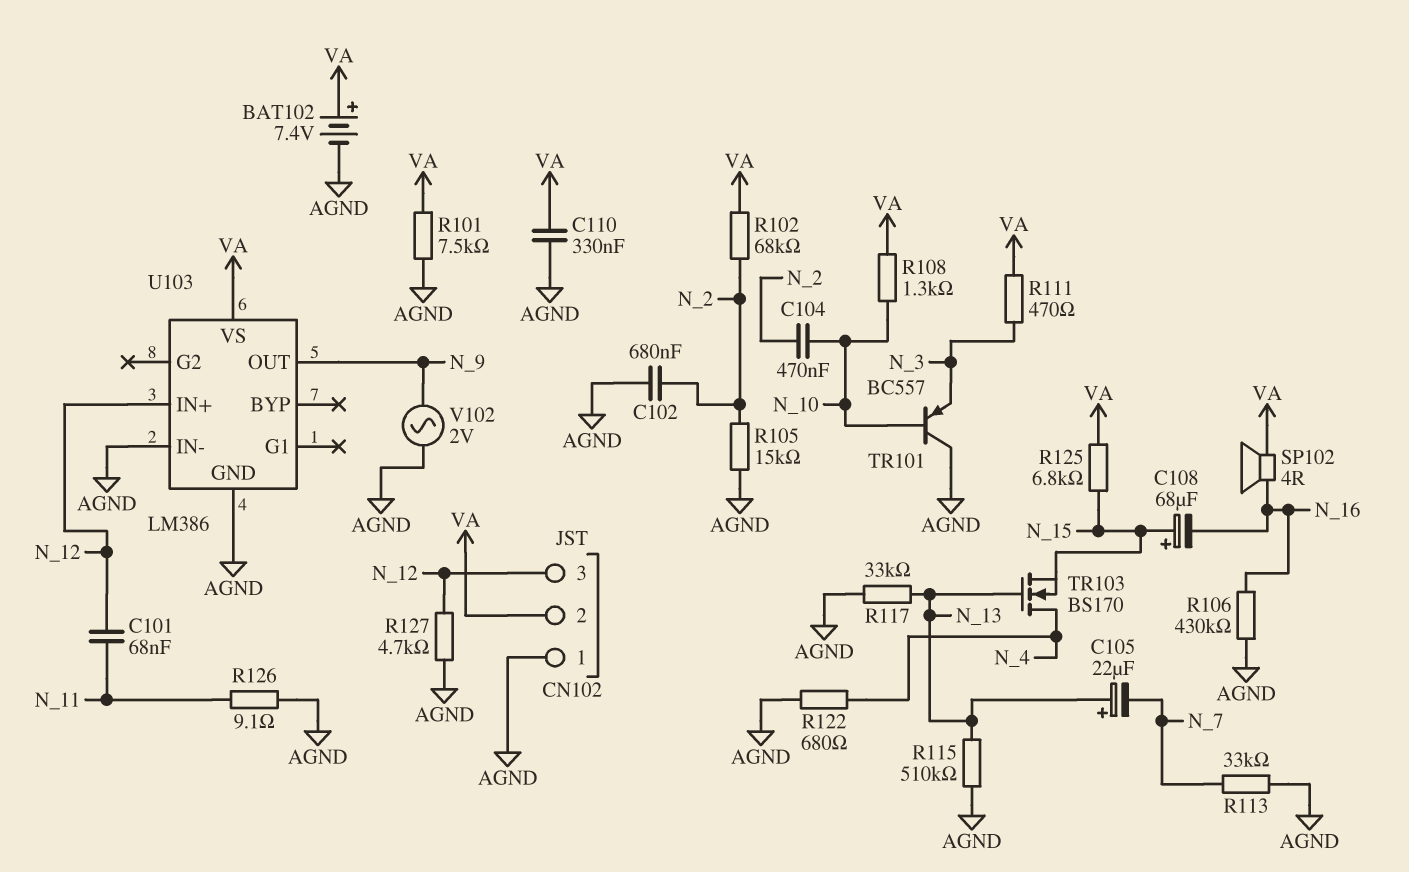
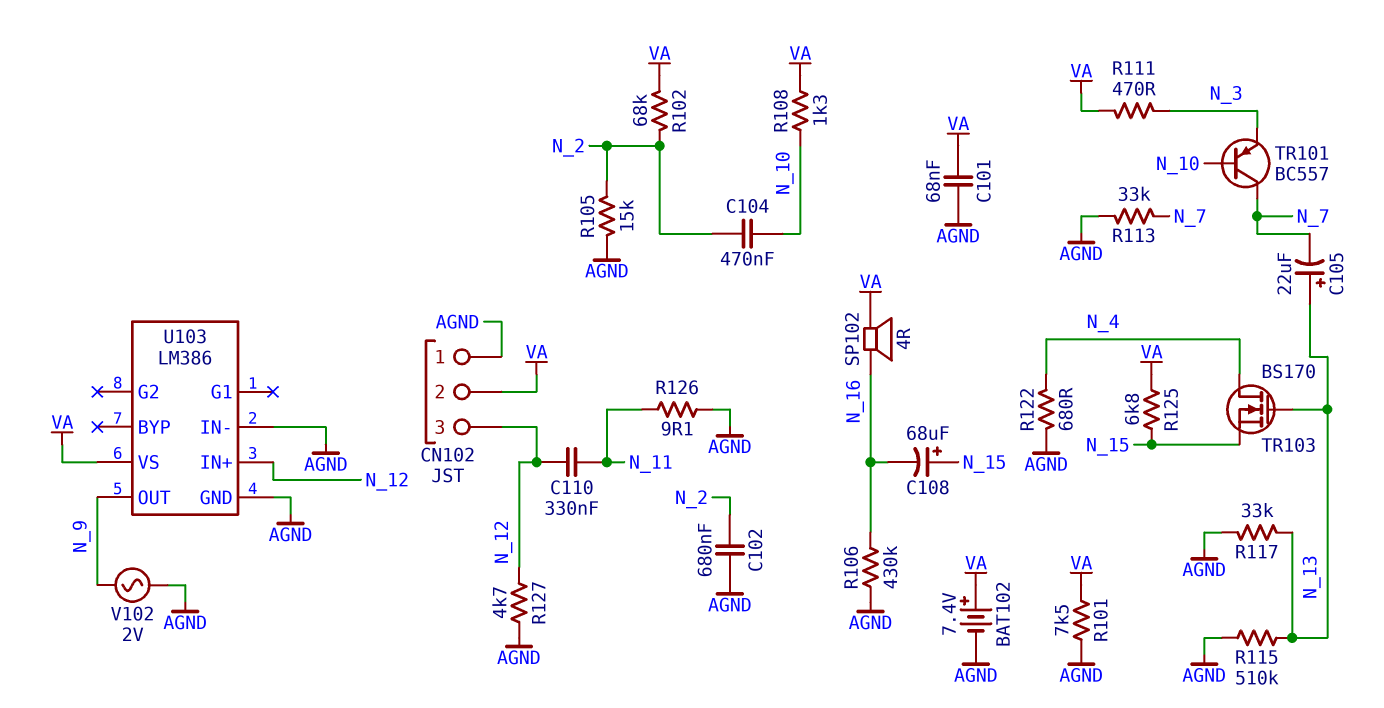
C101: 68nF (N_11, N_12) -> 68nF (AGND, VA)
C110: 330nF (AGND, VA) -> 330nF (N_11, N_12)
TR101: PNP BC557 (B N_10, C AGND, E N_3) -> PNP BC557 (B N_10, C N_7, E N_3)

